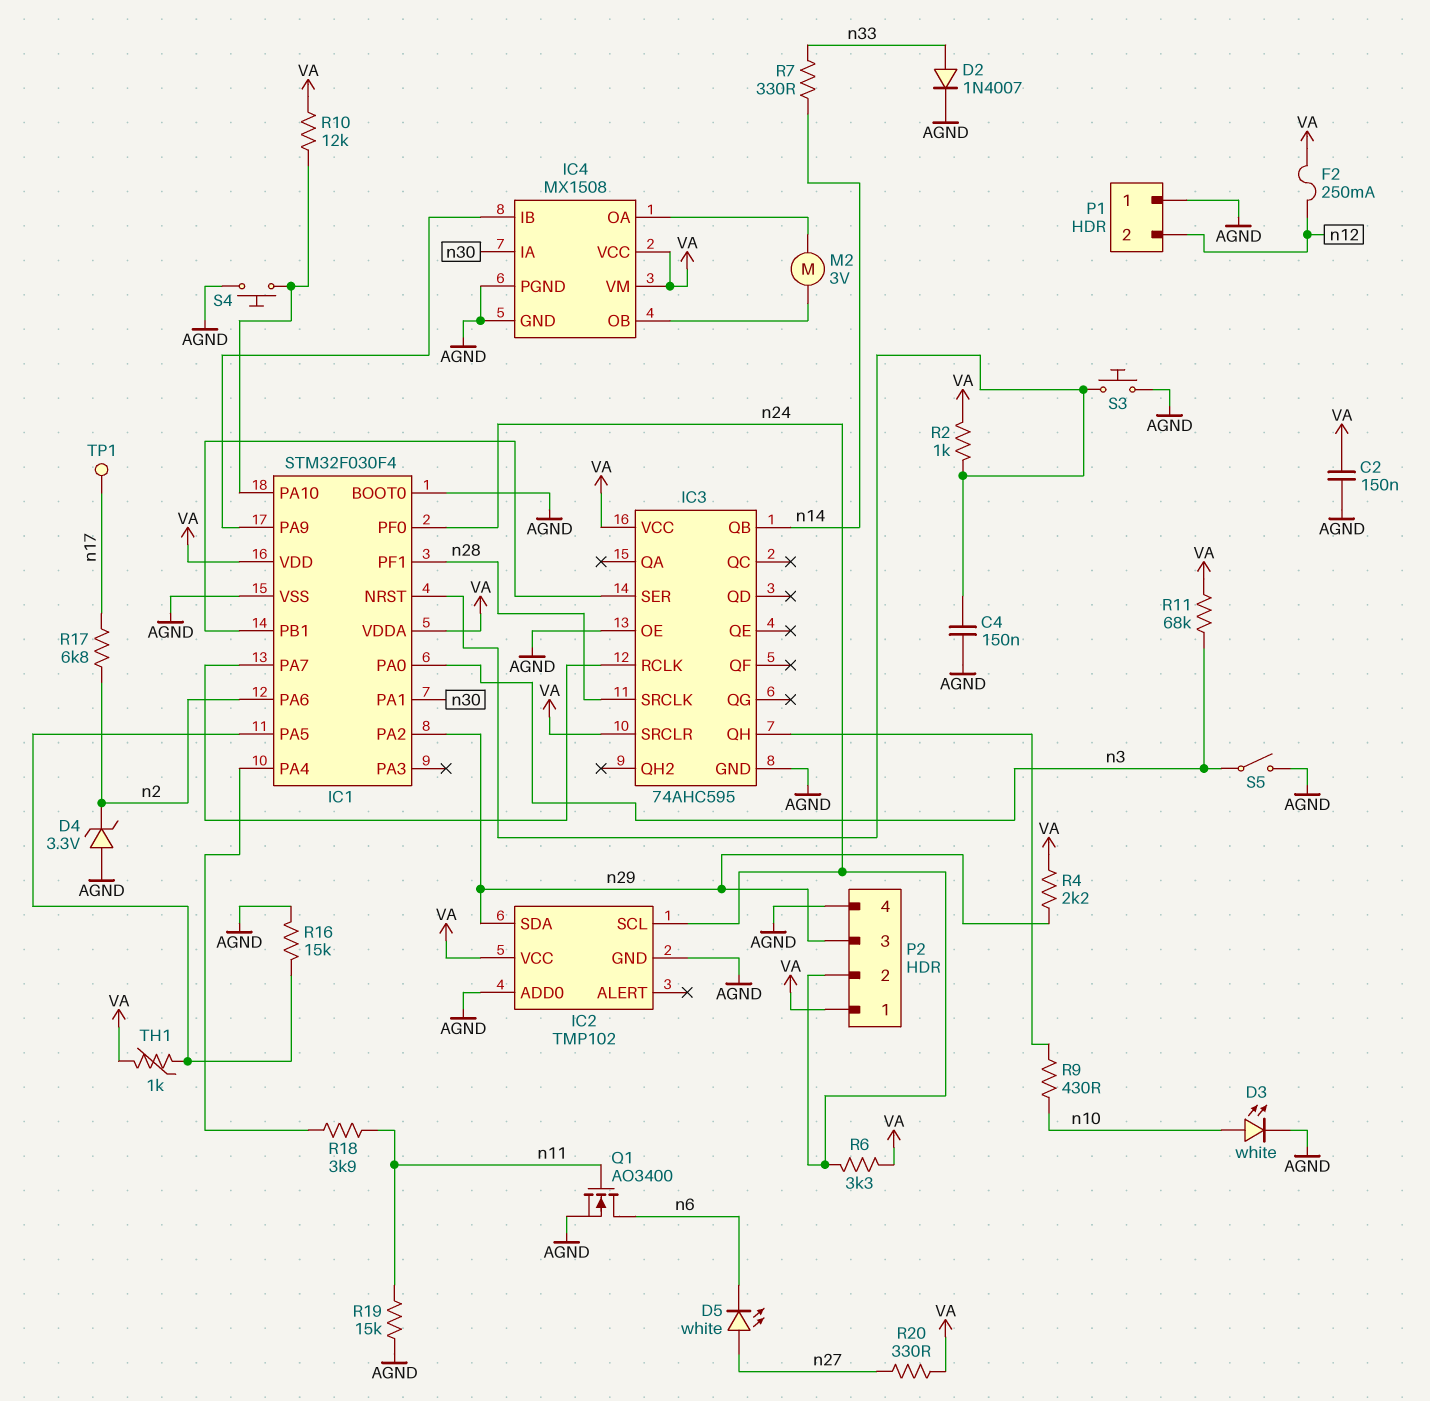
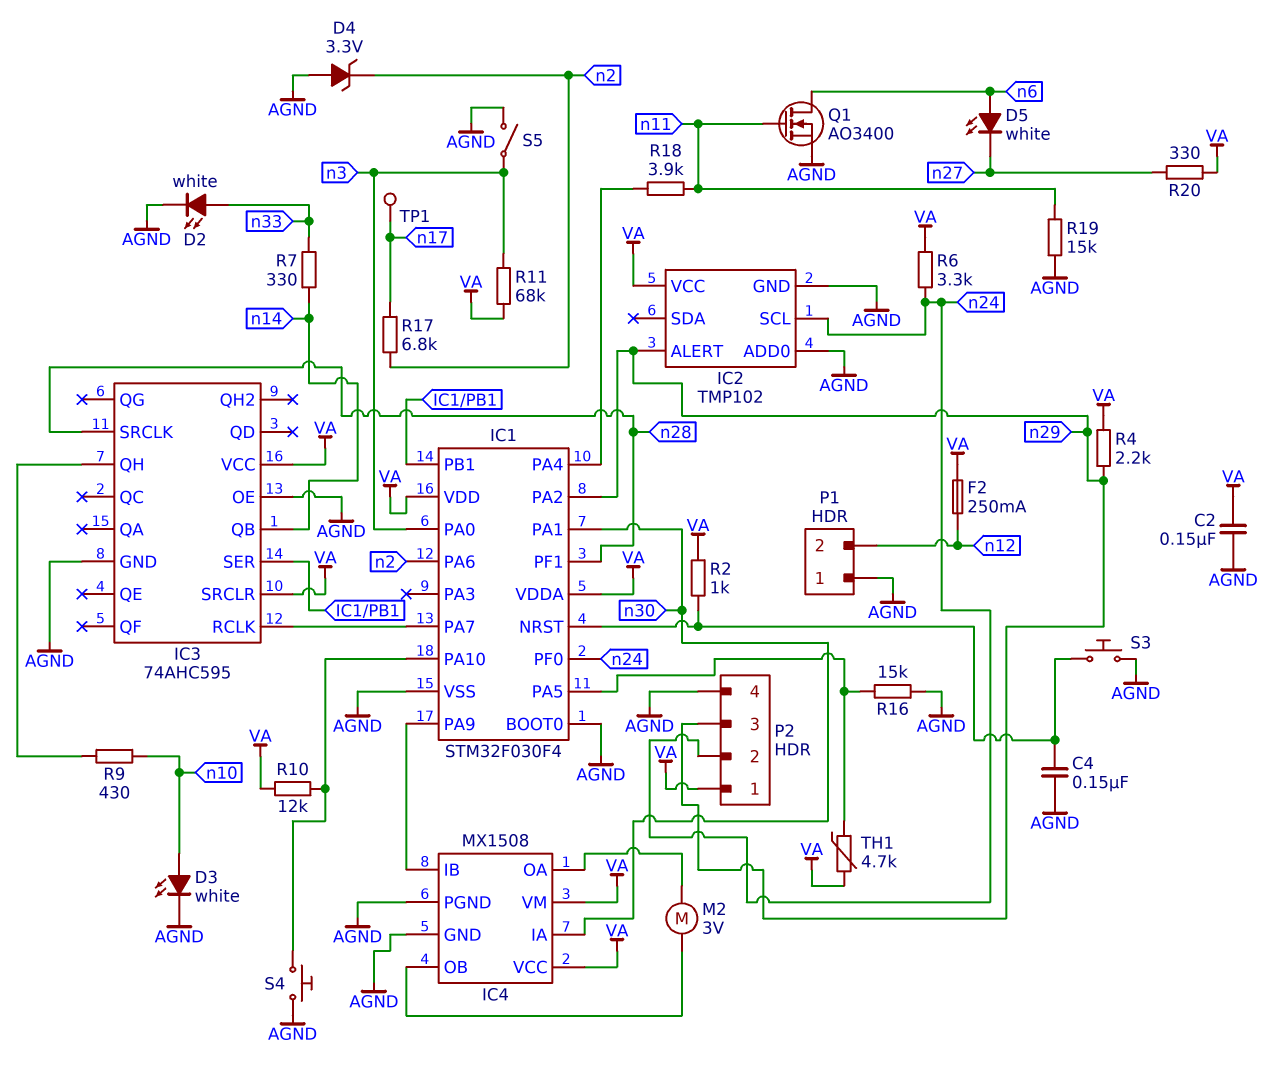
D2: diode 1N4007 (A n33, K AGND) -> LED white (A n33, K AGND)
D5: LED white (A n27, K n6) -> LED white (A n6, K n27)
IC2 pin ALERT: none -> n29
IC2 pin SDA: n29 -> none
TH1: 1k (IC1/PA5, VA) -> 4.7k (IC1/PA5, VA)

